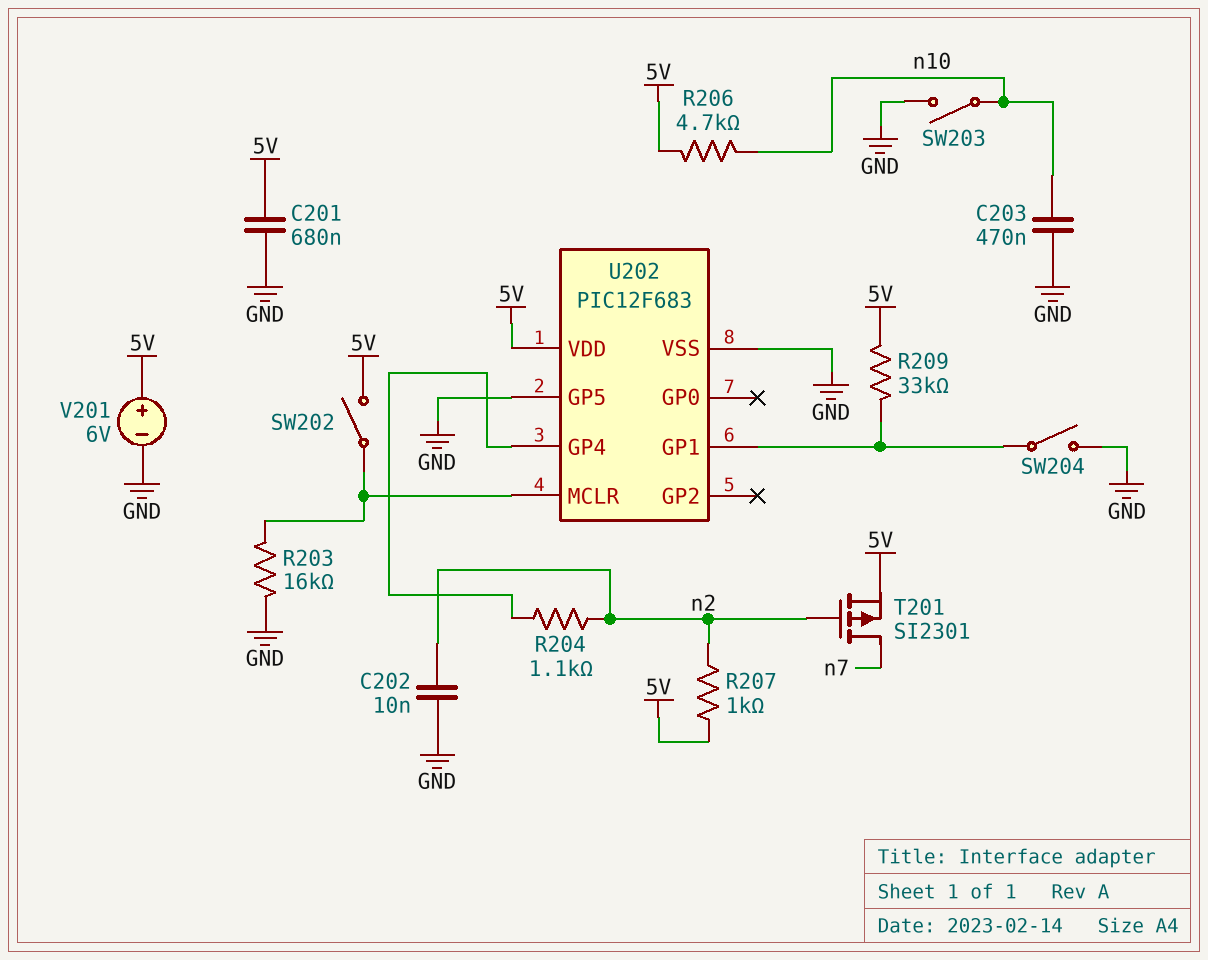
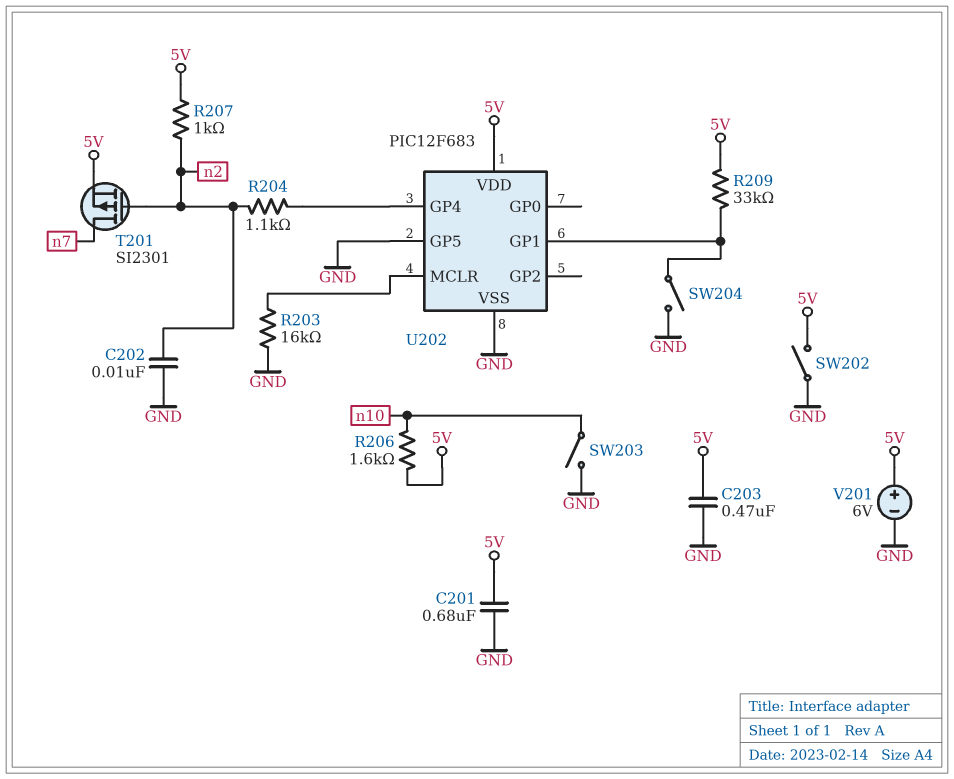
C203: 470nF (GND, n10) -> 470nF (5V, GND)
R206: 4.7k (5V, n10) -> 1.6k (5V, n10)
SW202: switch (5V, U202/MCLR) -> switch (5V, GND)

